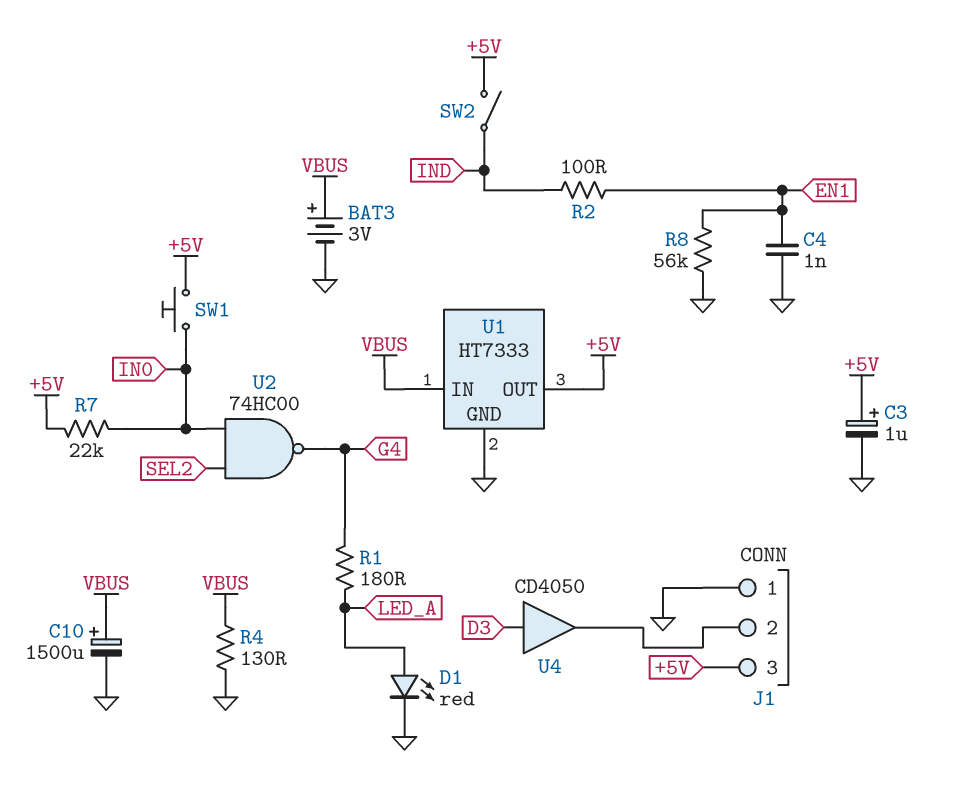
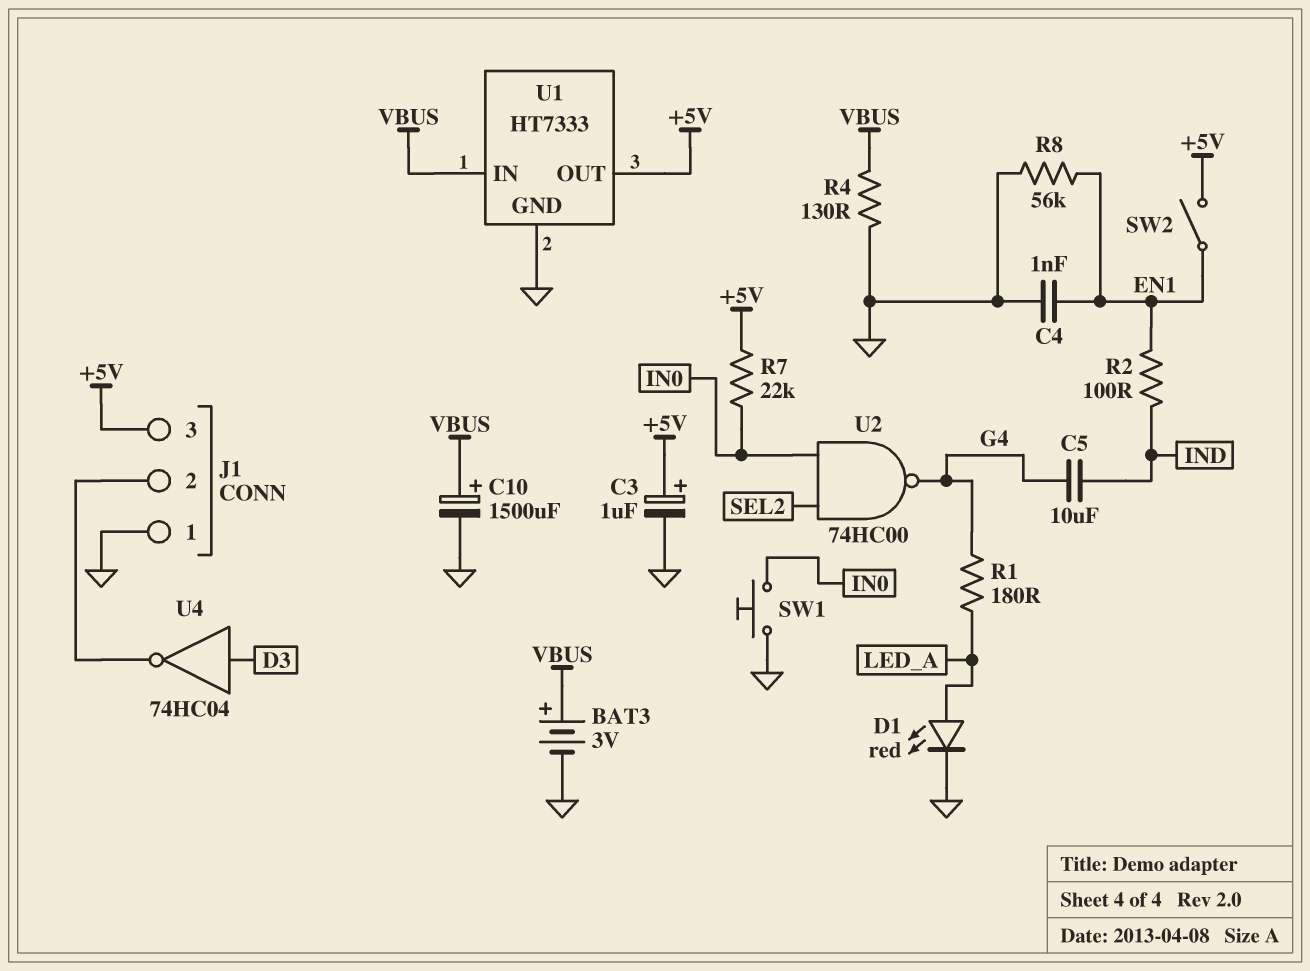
C5: none -> 10uF (G4, IND)
SW1: button (+5V, IN0) -> button (GND, IN0)
SW2: switch (+5V, IND) -> switch (+5V, EN1)
U4: buffer CD4050 (in D3, out J1/2) -> NOT 74HC04 (in D3, out J1/2)

